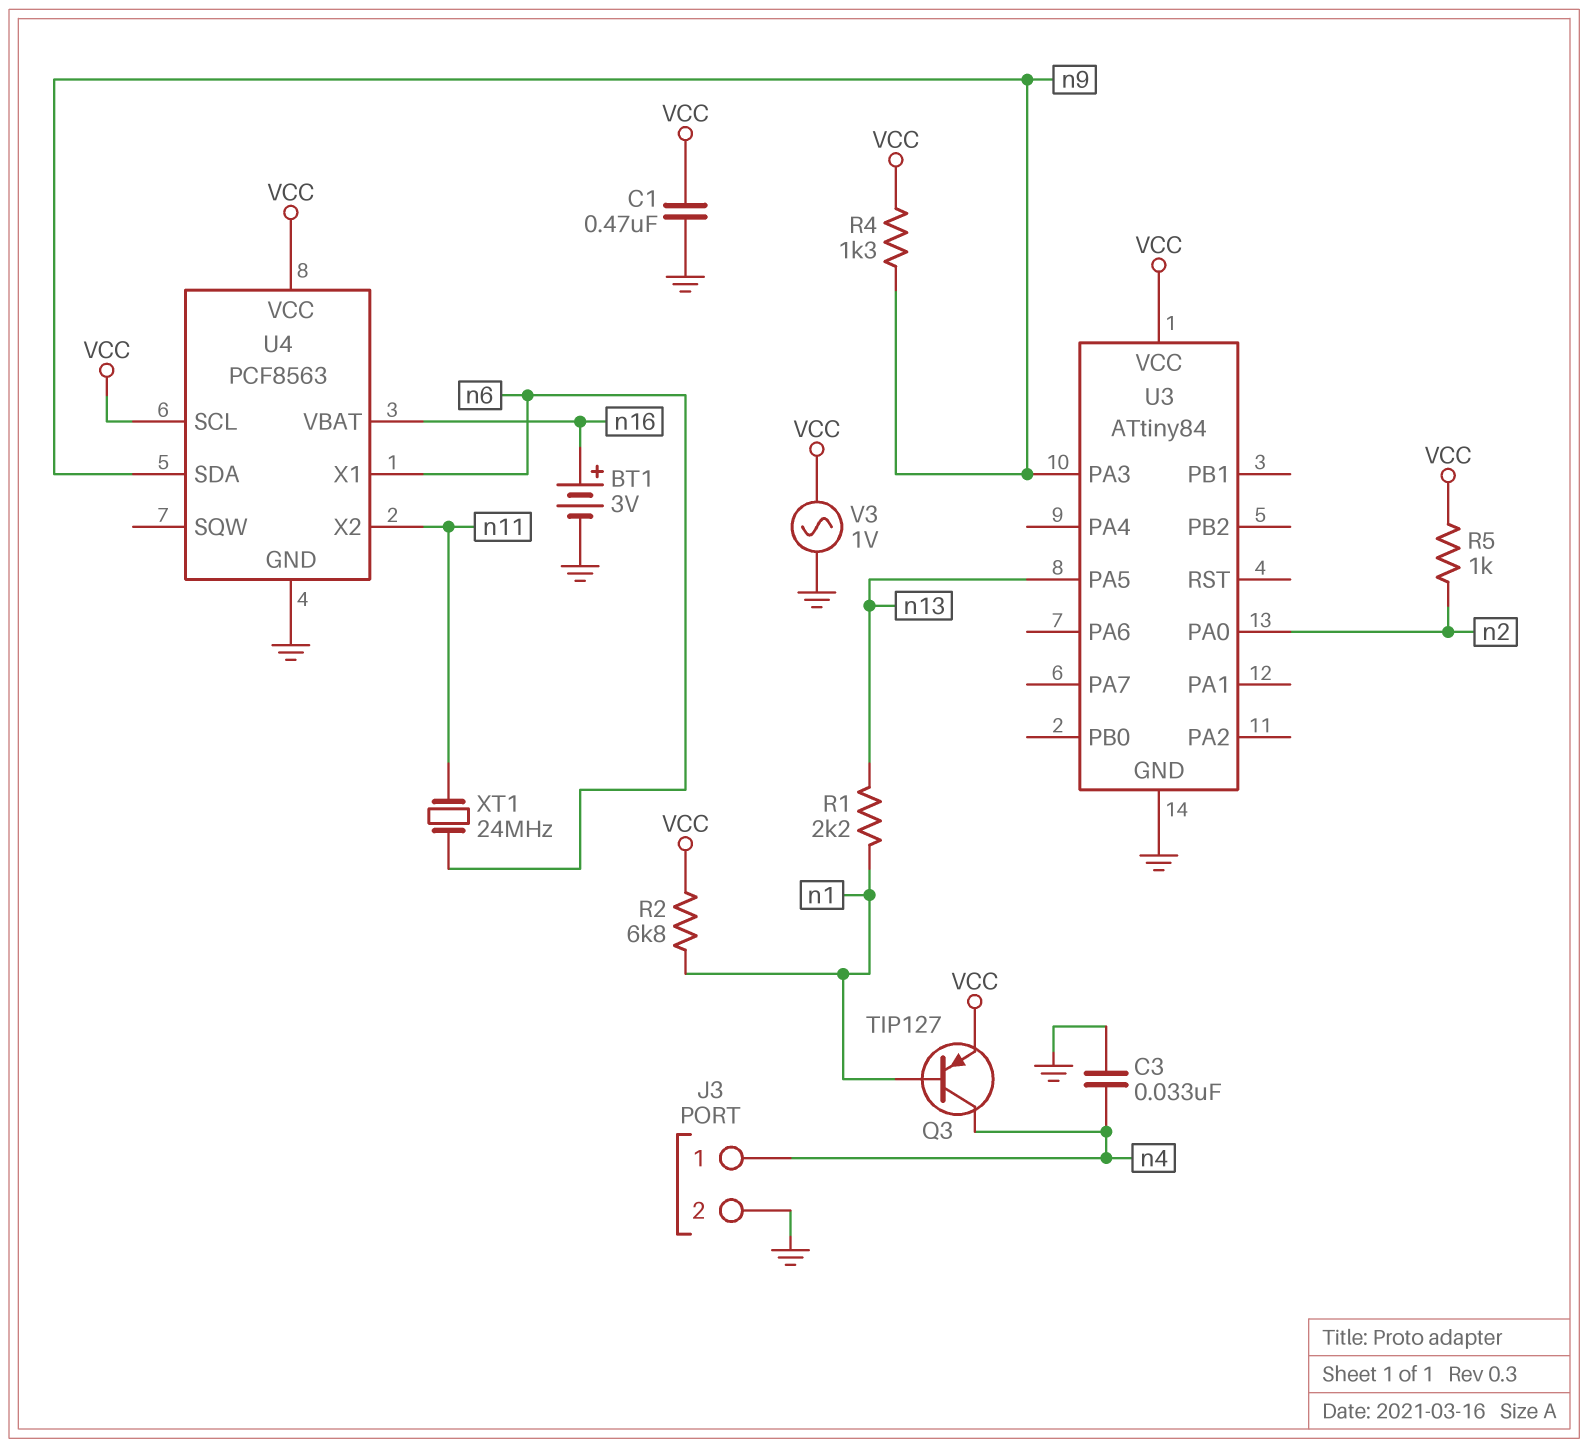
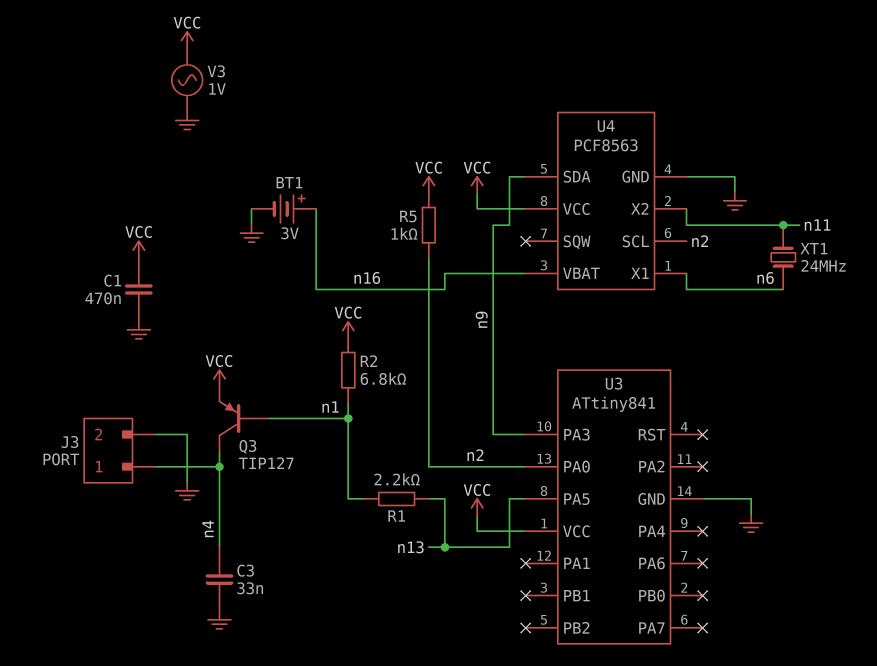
R4: 1.3k (VCC, n9) -> none
U3: ATtiny84 -> ATtiny841
U4 pin SCL: VCC -> n2

